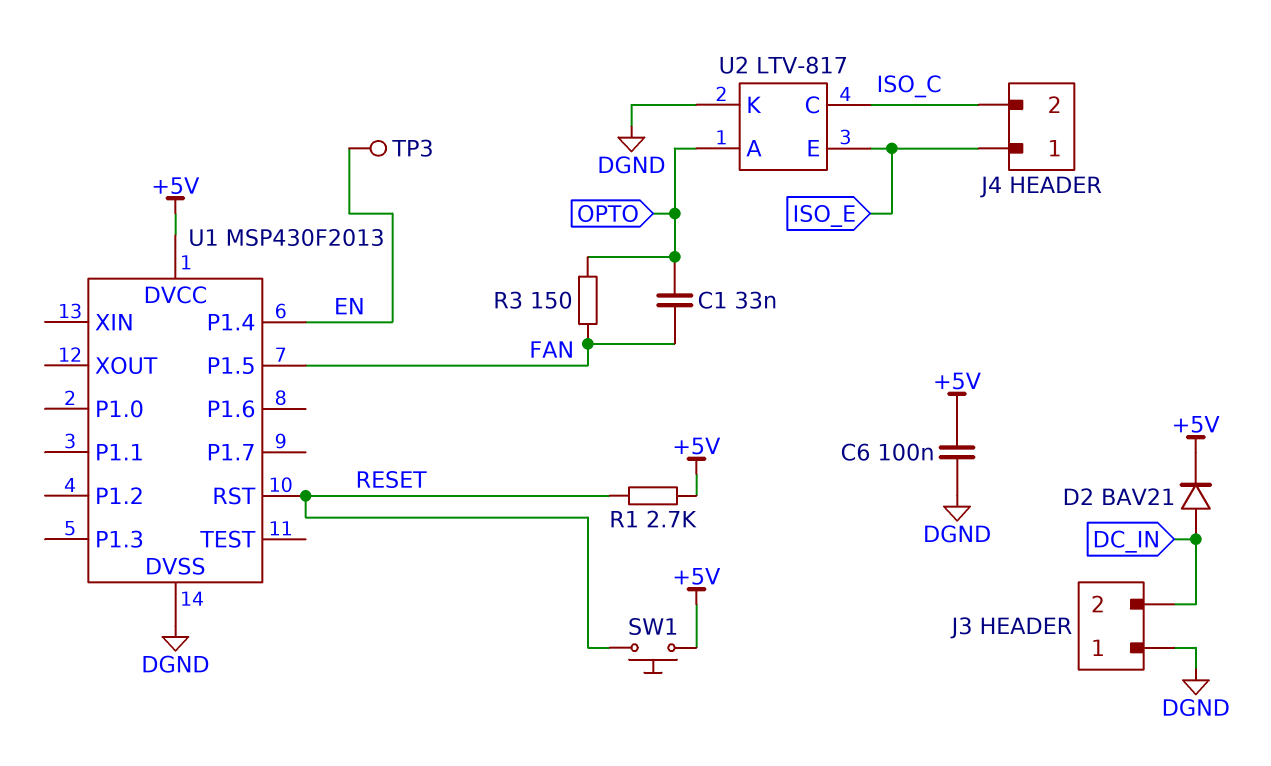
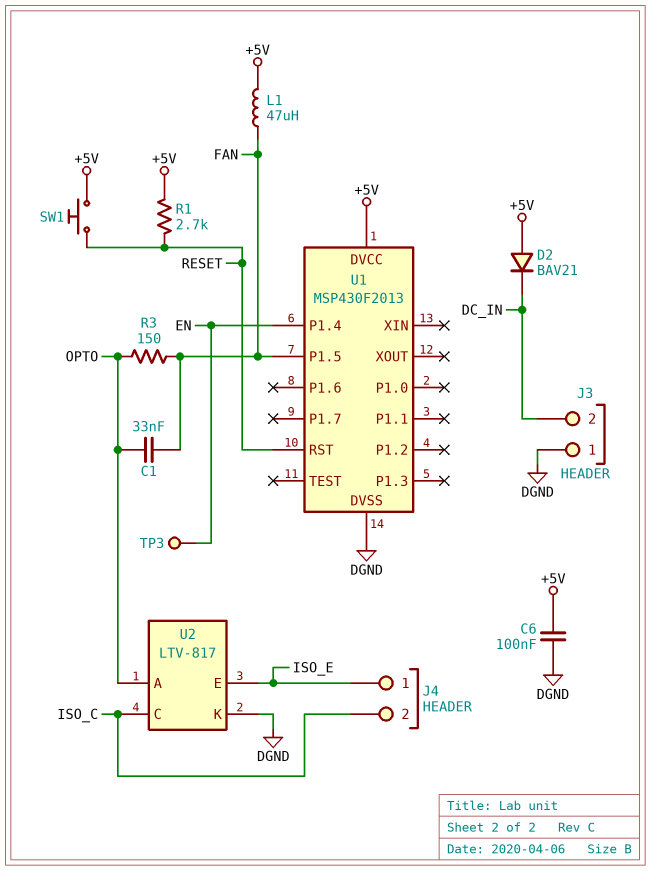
D2: diode BAV21 (A DC_IN, K +5V) -> diode BAV21 (A +5V, K DC_IN)
L1: none -> 47uH (+5V, FAN)

